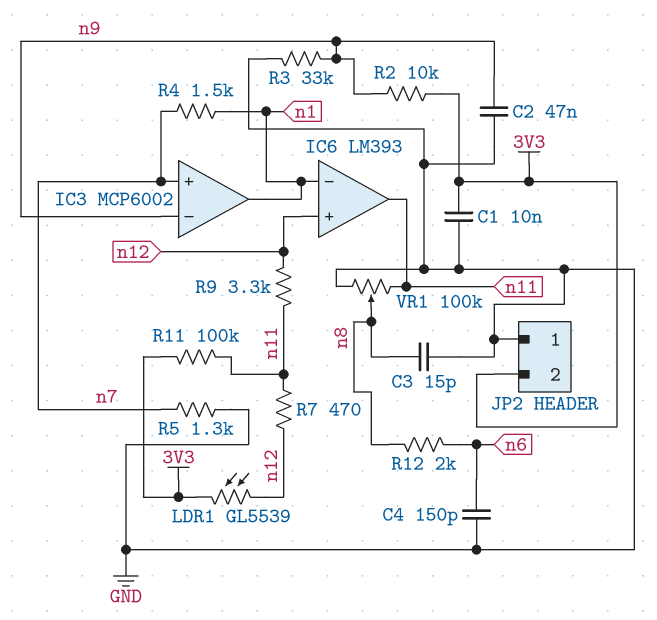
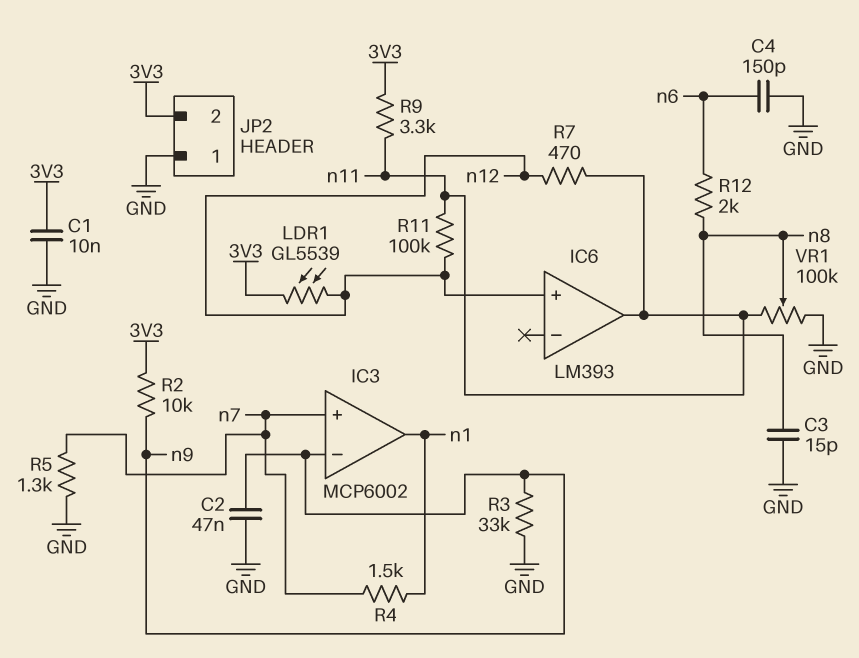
IC6 pin in-: n1 -> none
R9: 3.3k (n11, n12) -> 3.3k (3V3, n11)
R11: 100k (3V3, n11) -> 100k (n11, n12)

